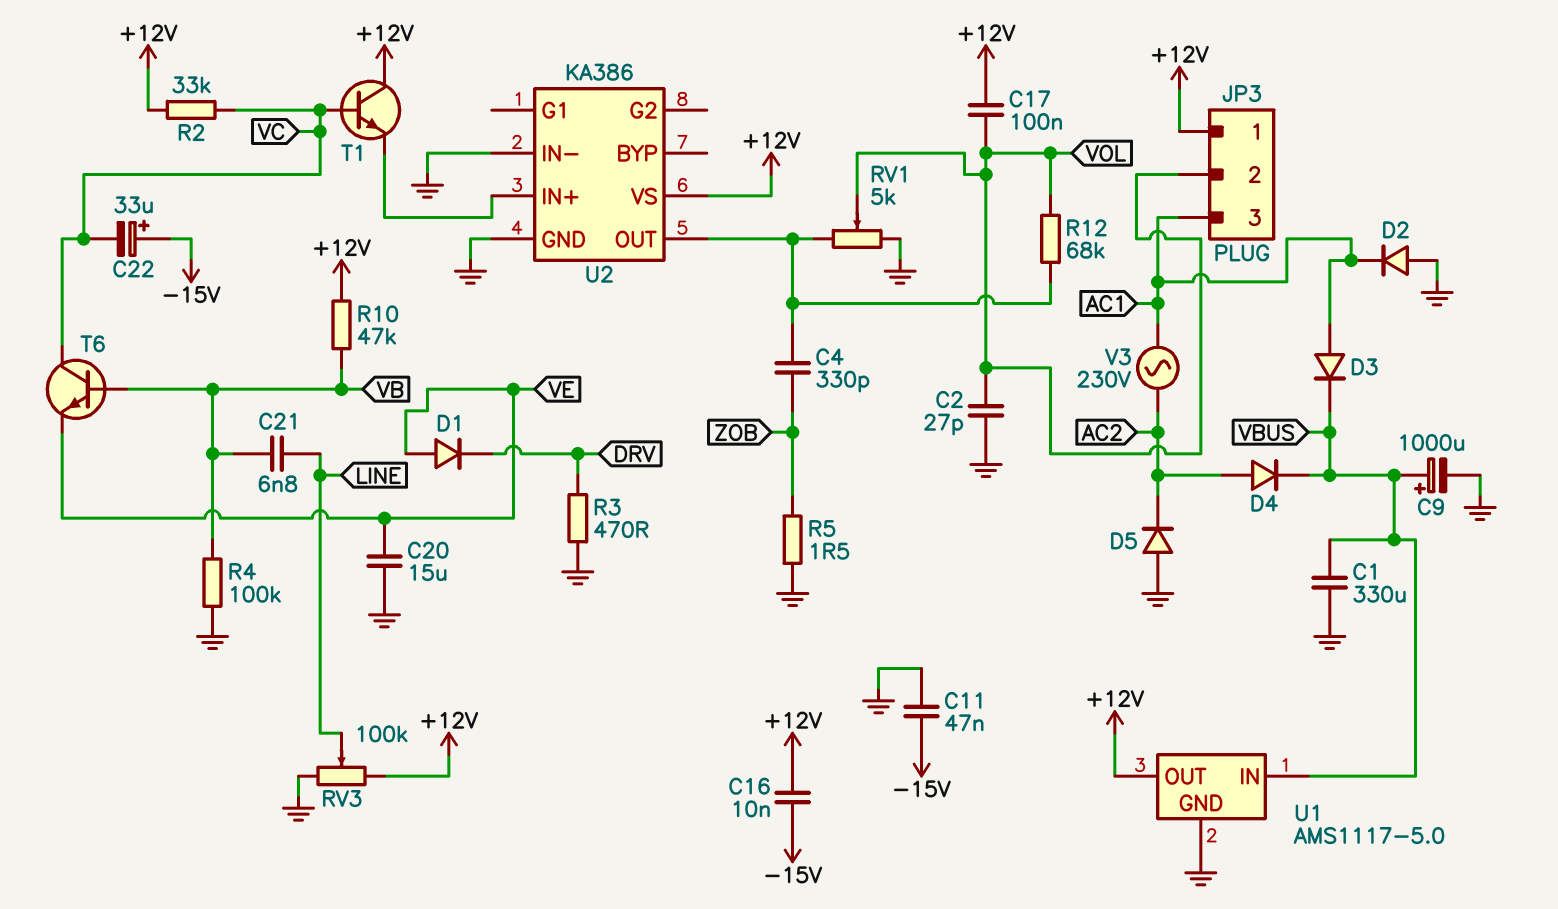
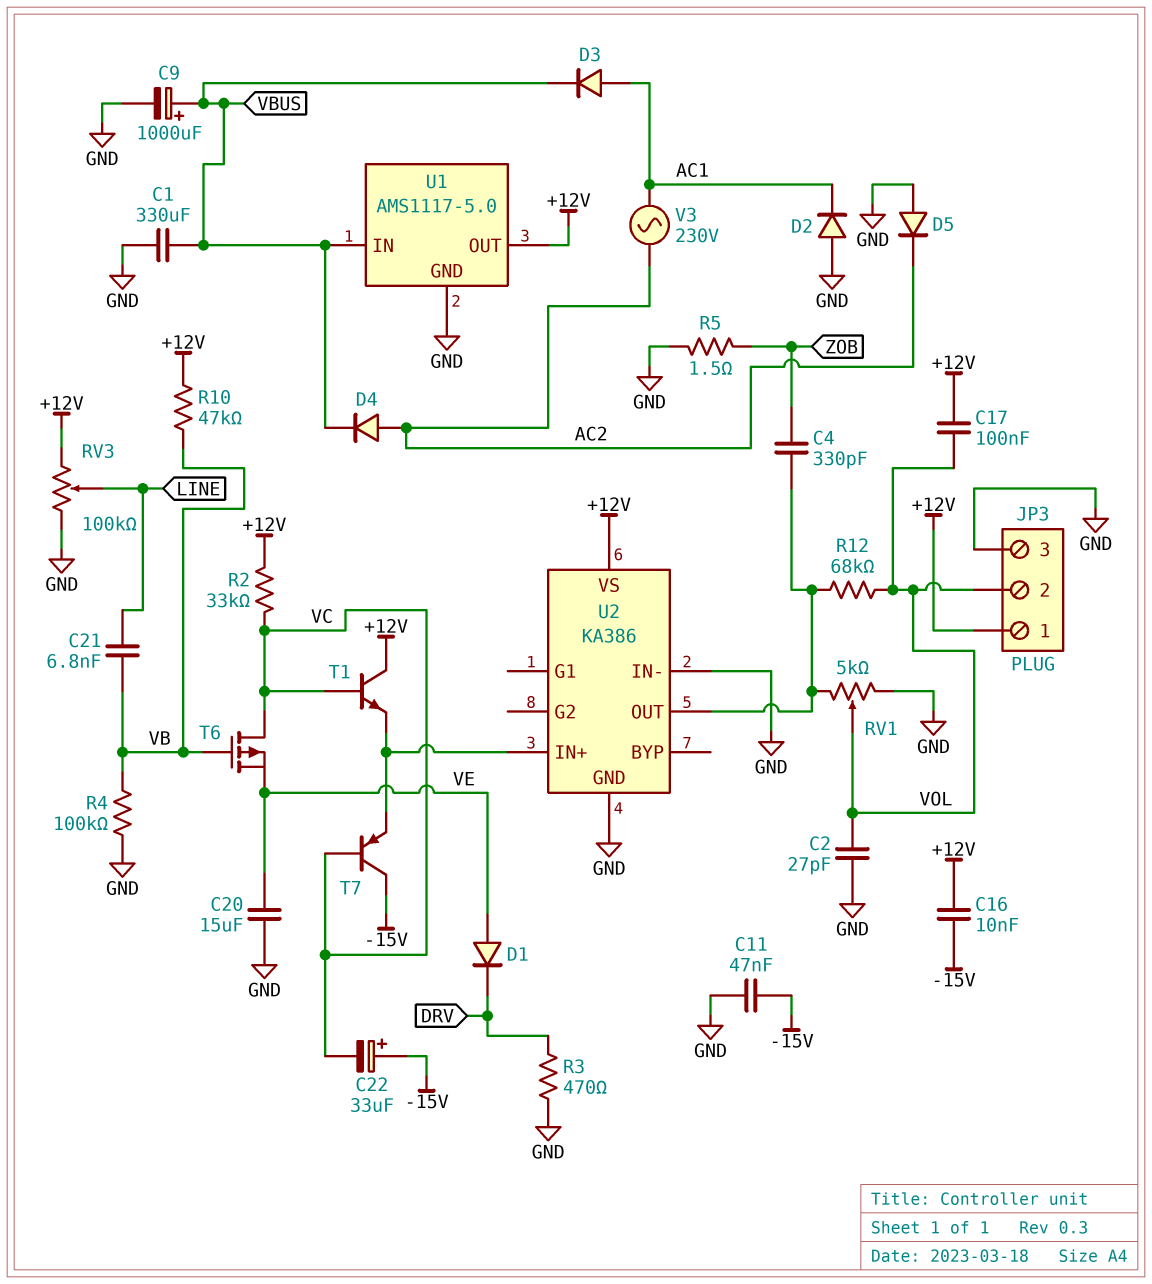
JP3 pin 3: AC1 -> GND
T6: NPN (B VB, C VC, E VE) -> PMOS (G VB, D VC, S VE)
T7: none -> PNP (B VC, C -15V, E U2/IN+)

